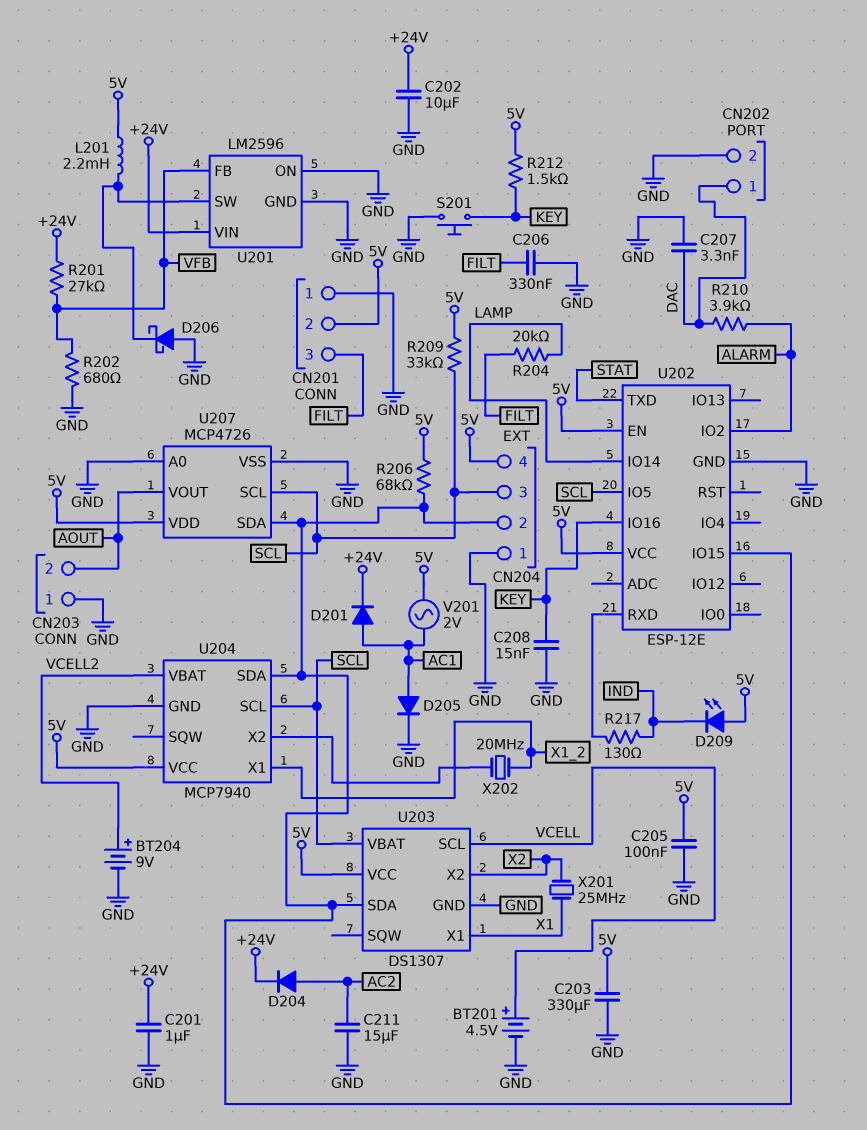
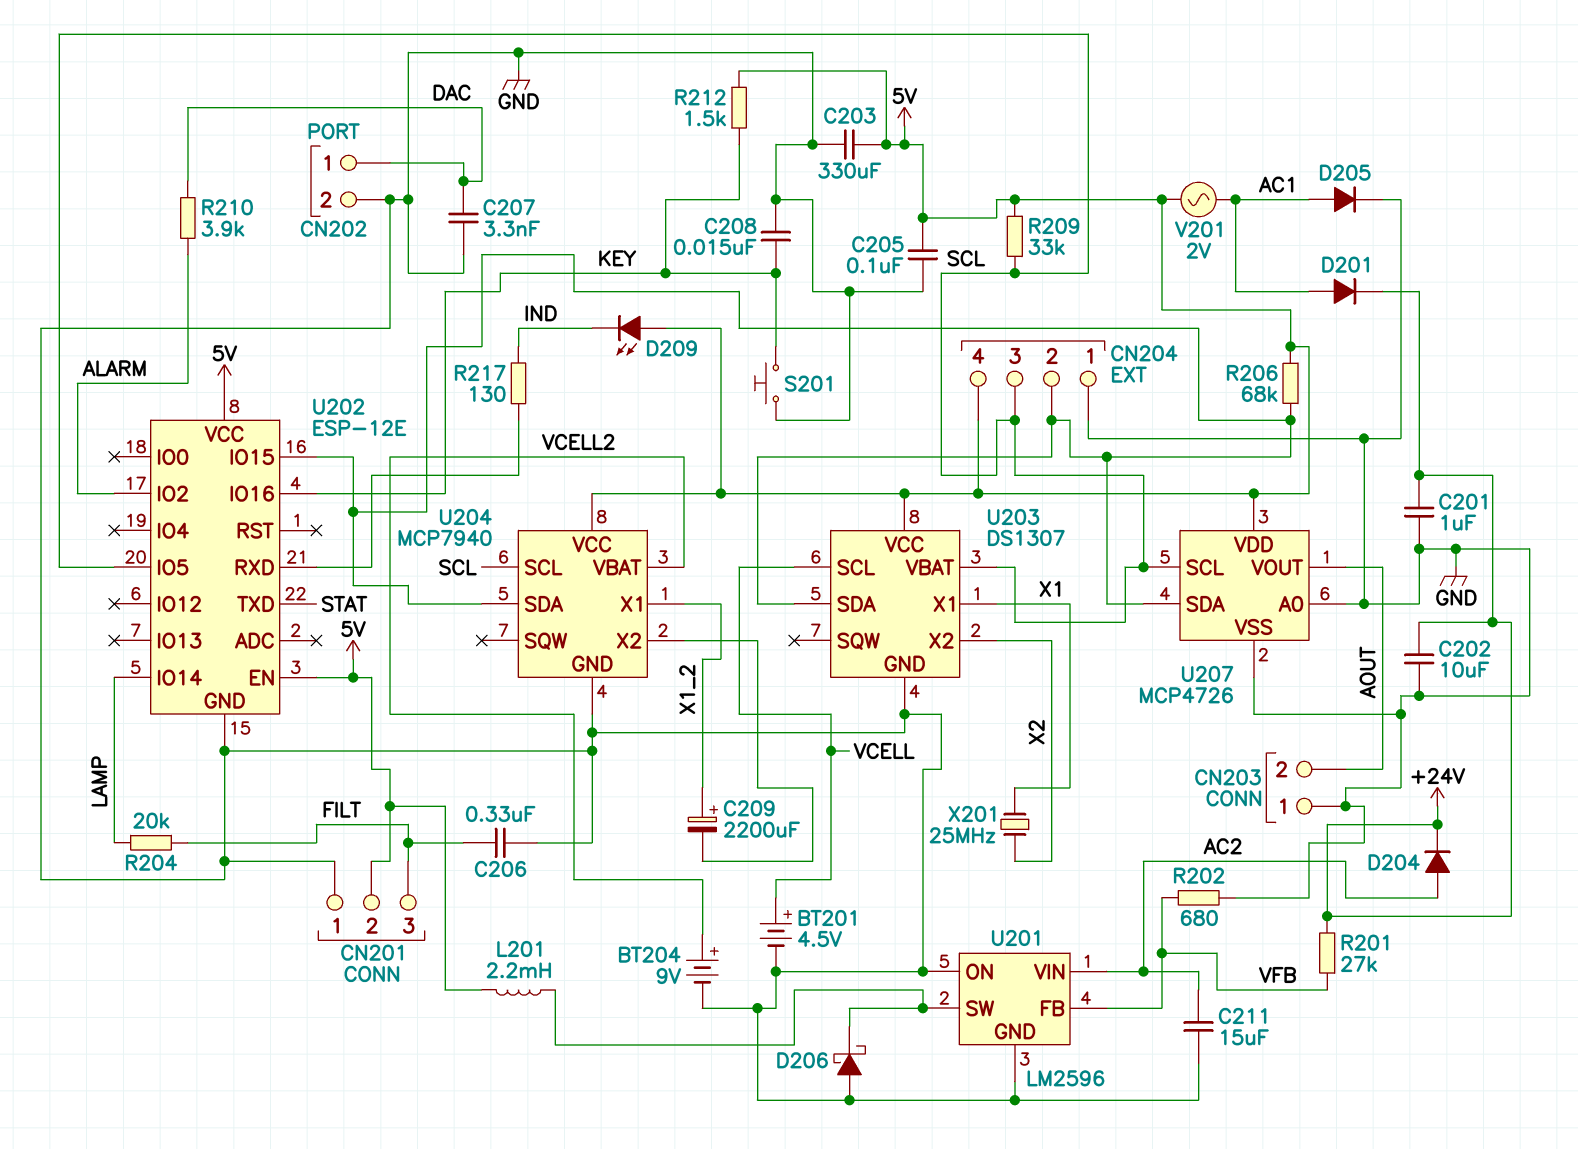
C209: none -> 2200uF (plus X1_2, minus U204/X2)
U201 pin VIN: +24V -> AC2
X202: 20MHz (U204/X2, X1_2) -> none

